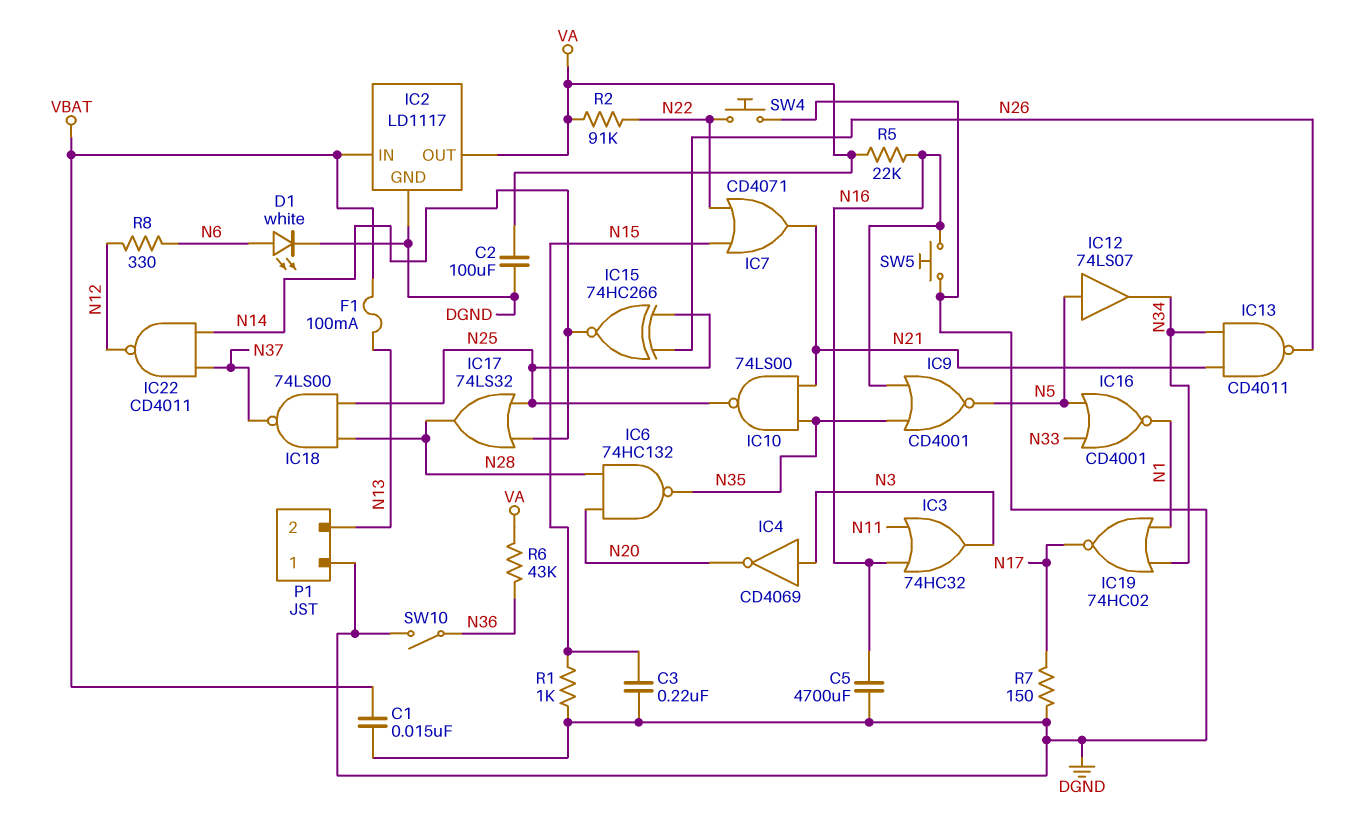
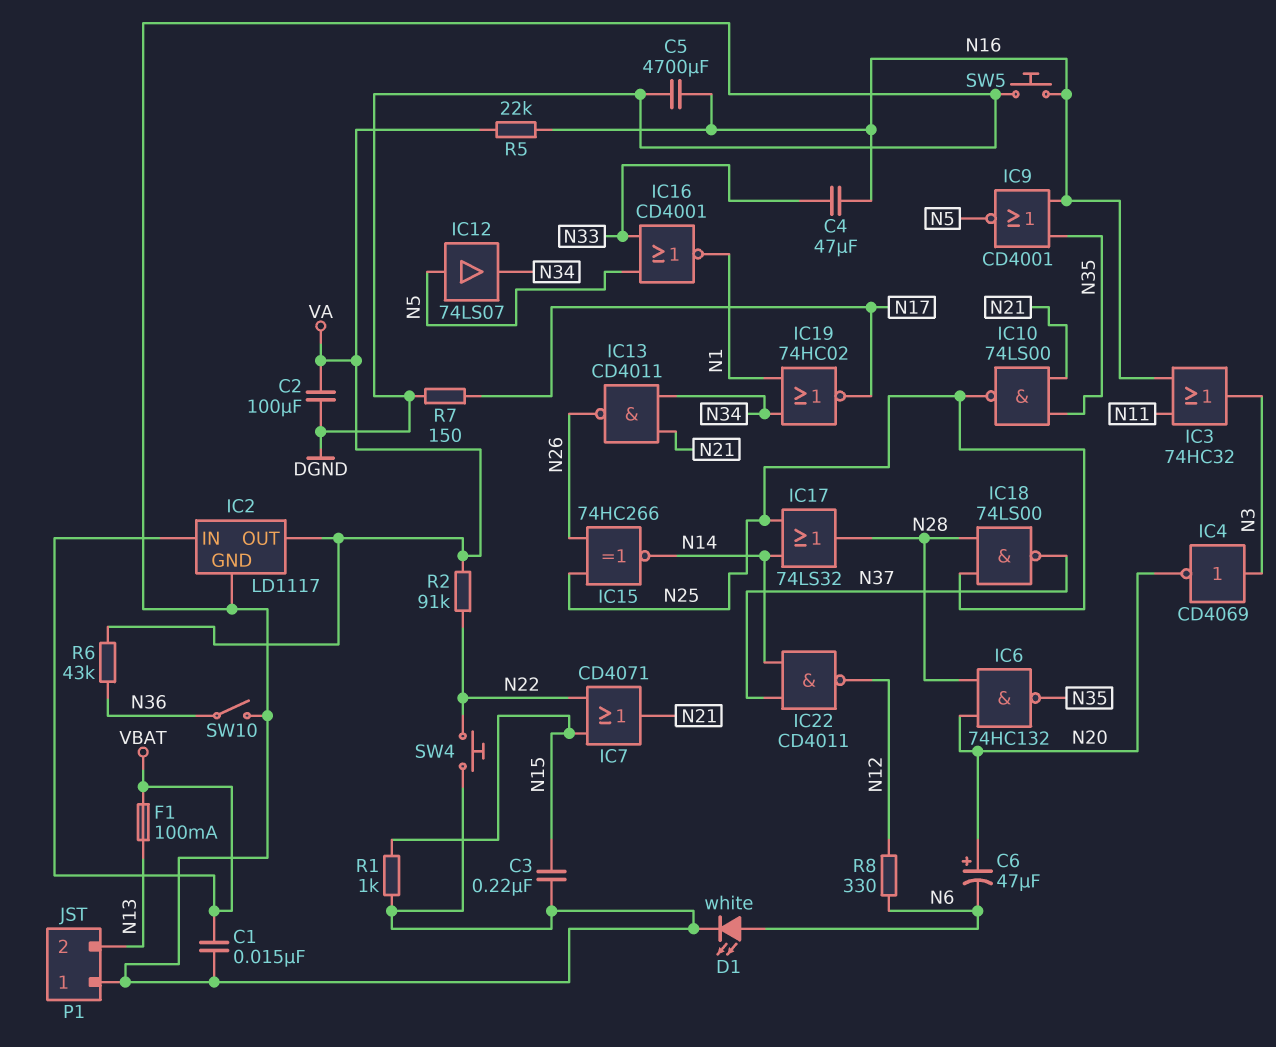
C4: none -> 47uF (N16, N33)
C6: none -> 47uF (plus N20, minus N6)

